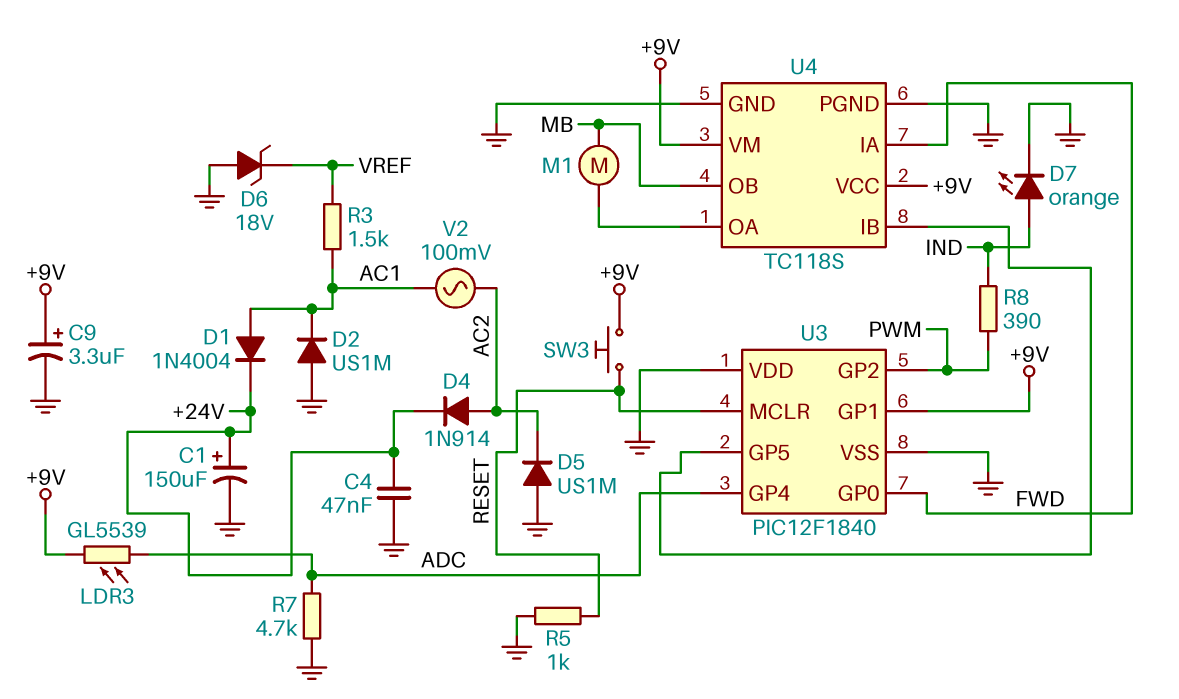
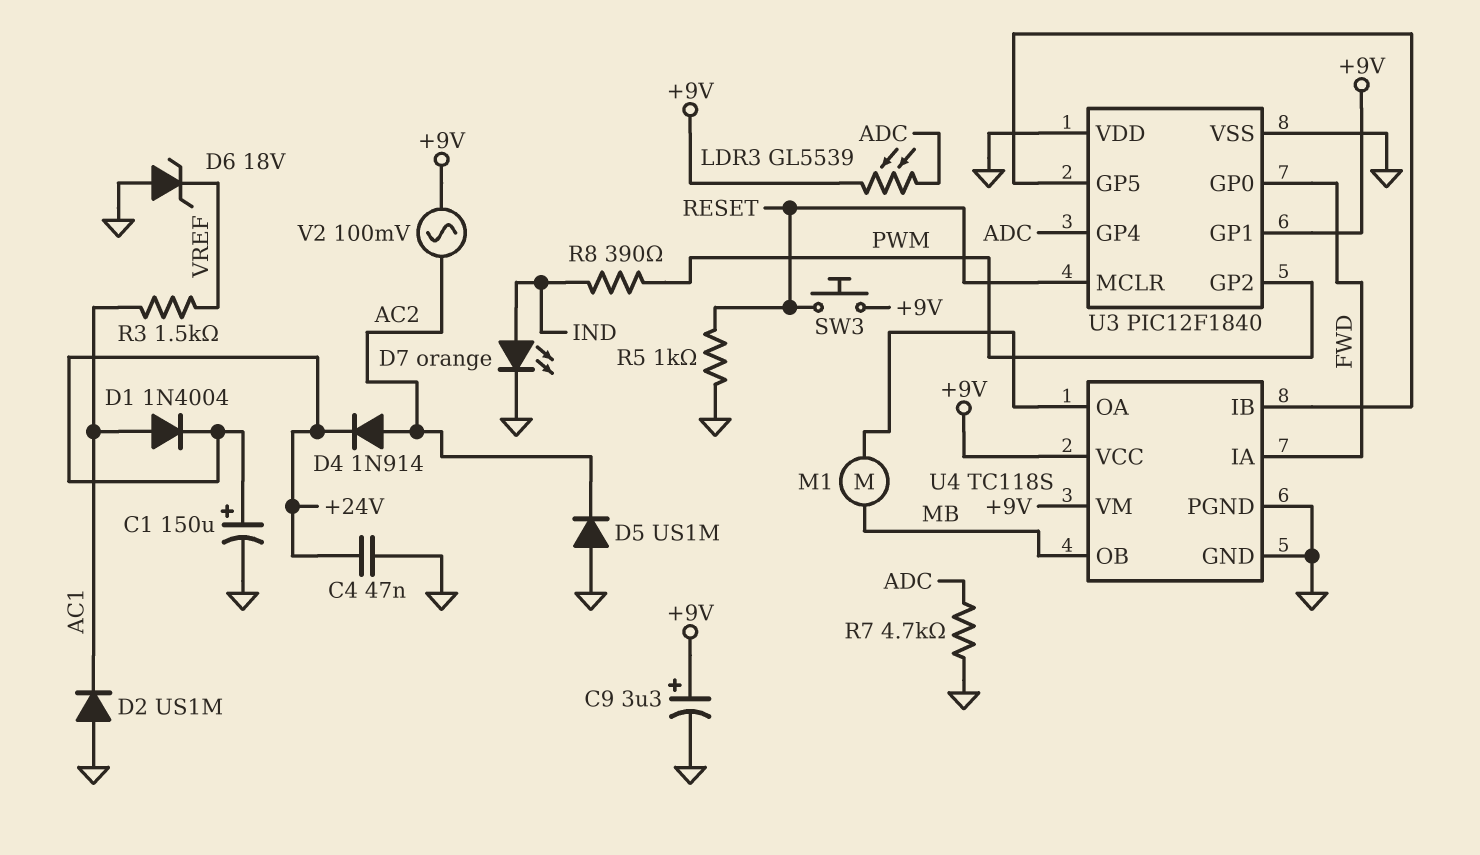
V2: AC 100mV (AC1, AC2) -> AC 100mV (+9V, AC2)

